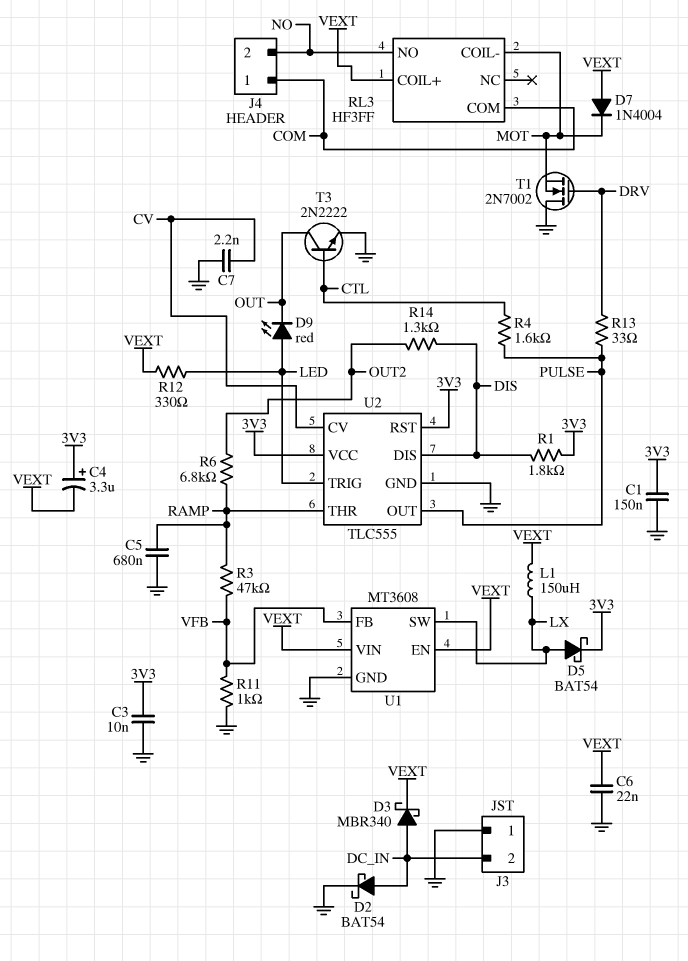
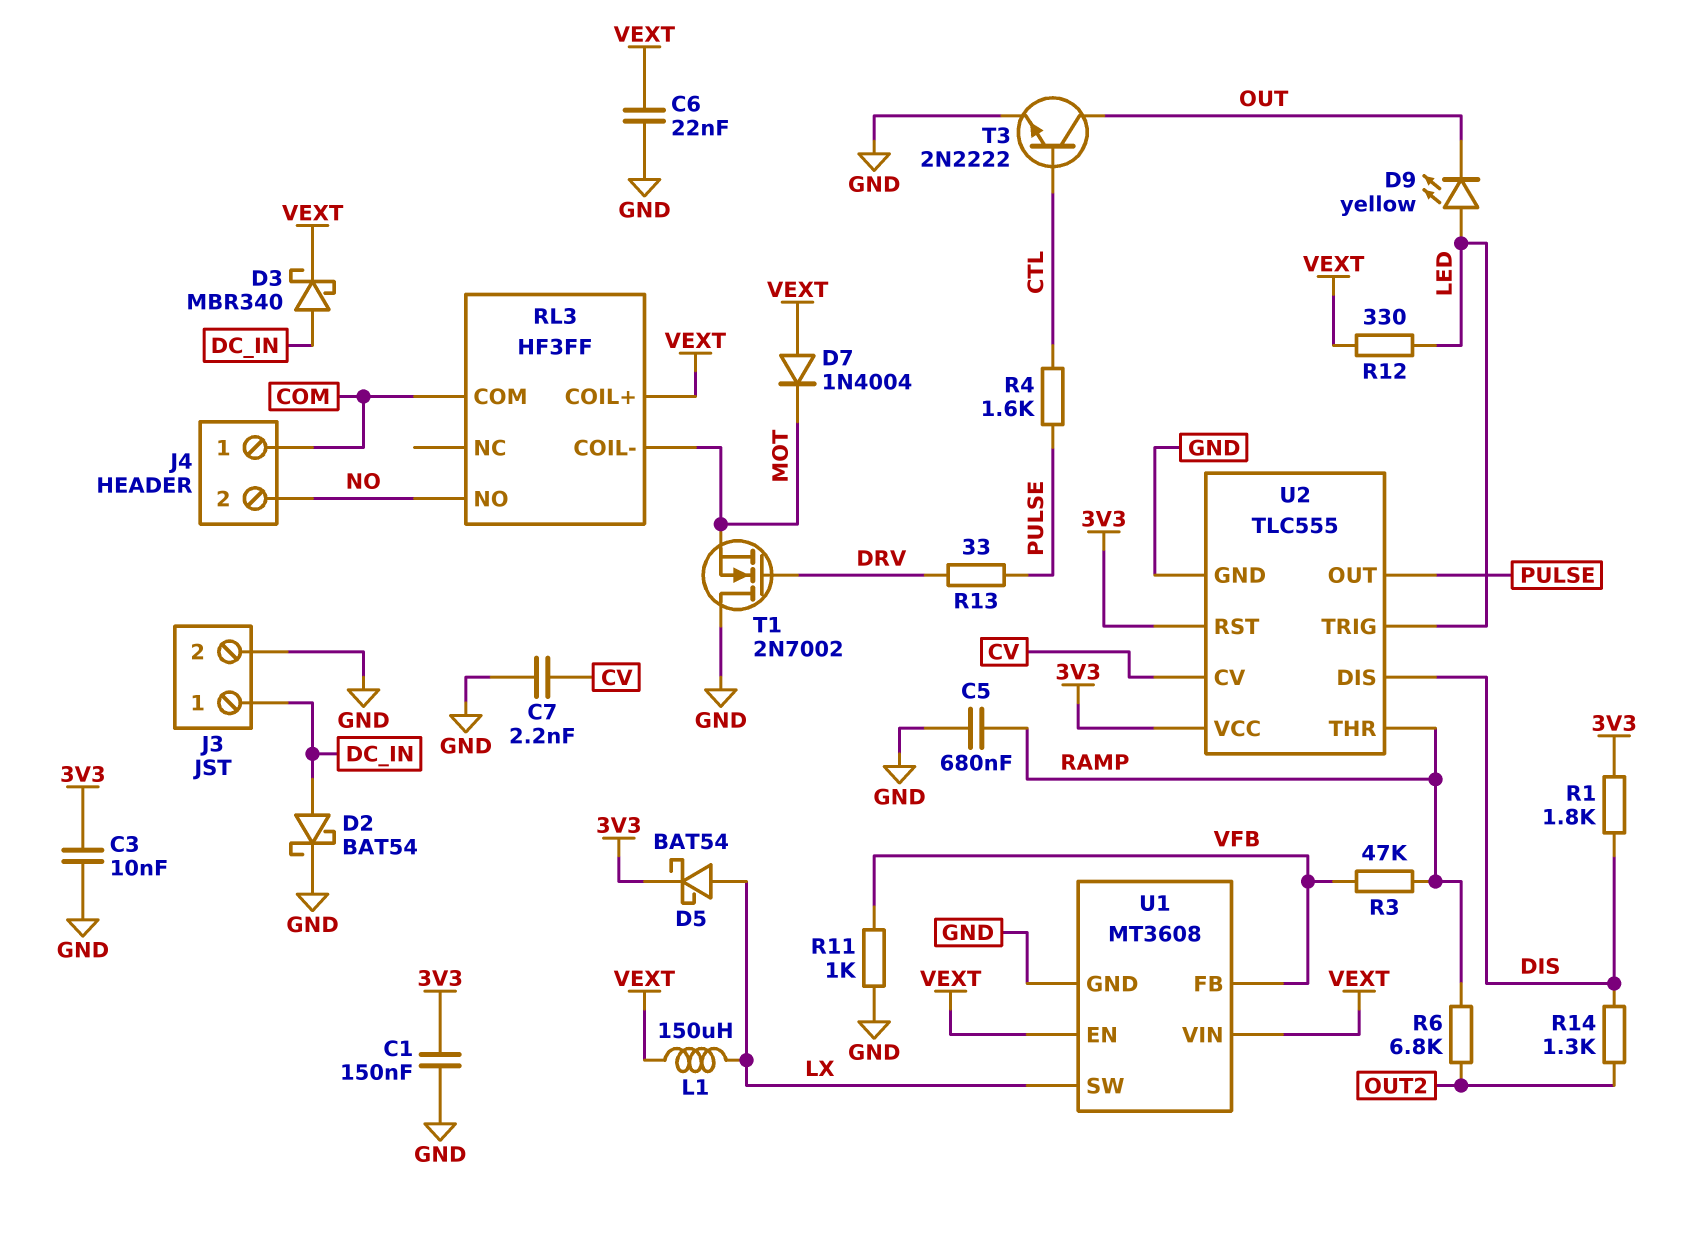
C4: 3.3uF (plus 3V3, minus VEXT) -> none
D9: LED red (A LED, K OUT) -> LED yellow (A LED, K OUT)
J3 pin 1: GND -> DC_IN
J3 pin 2: DC_IN -> GND

